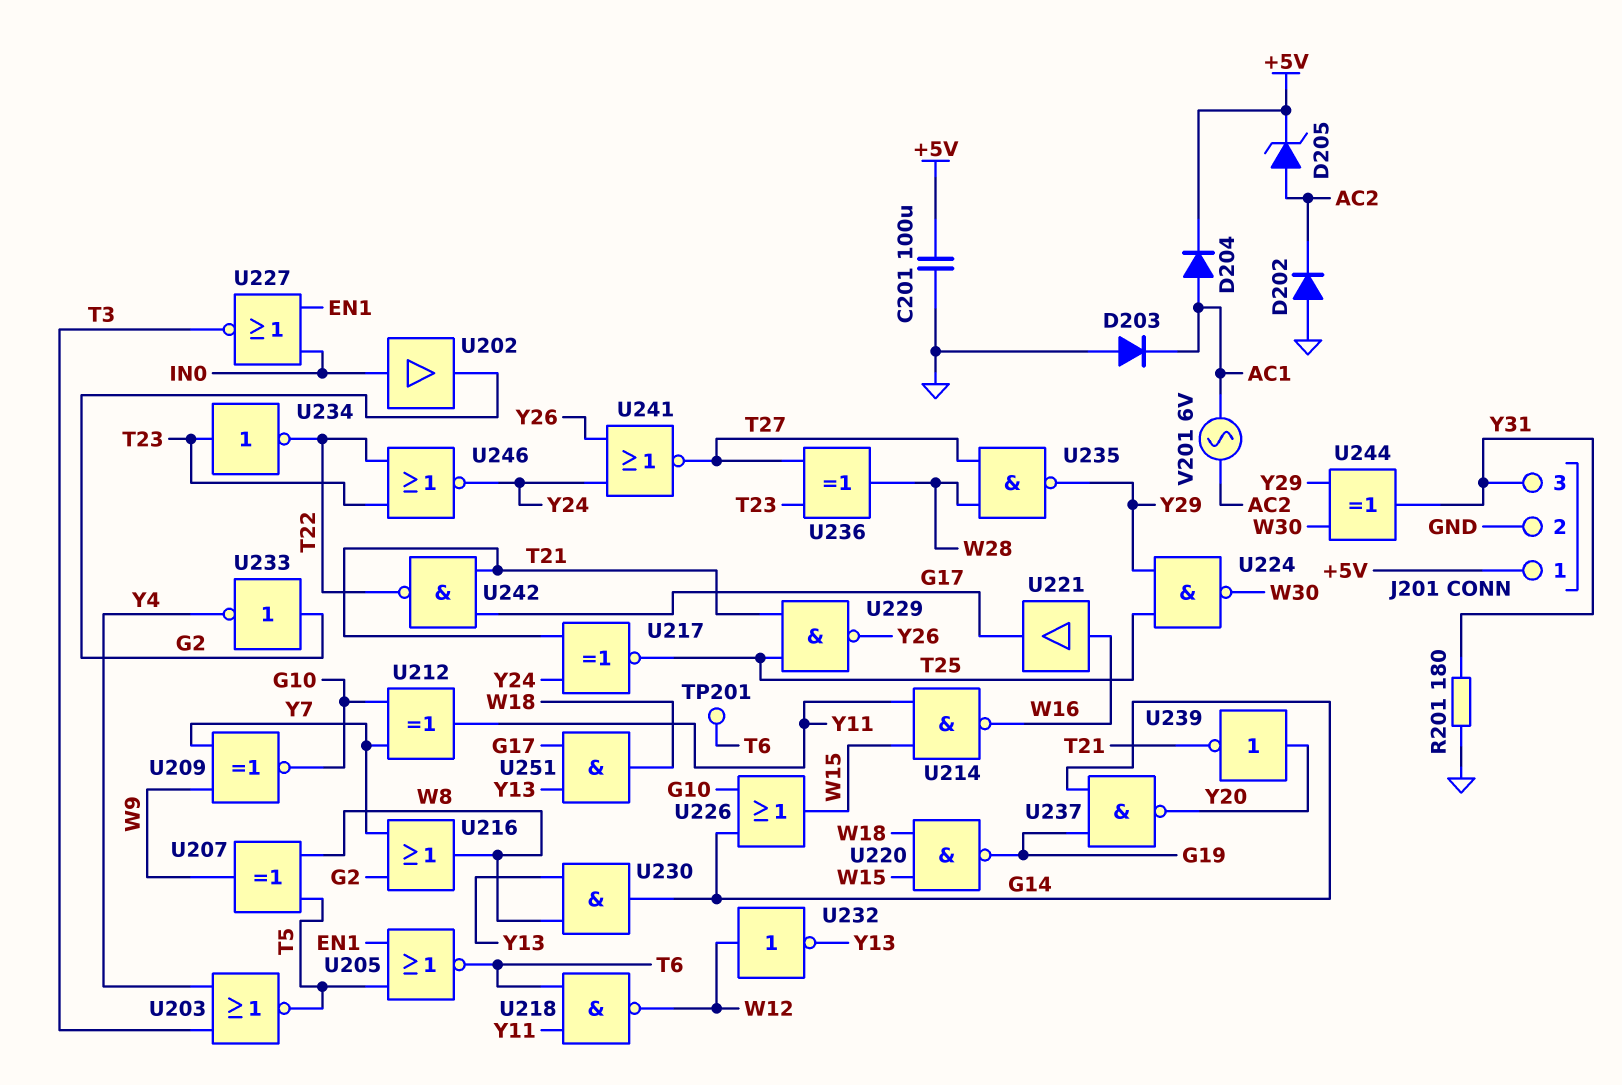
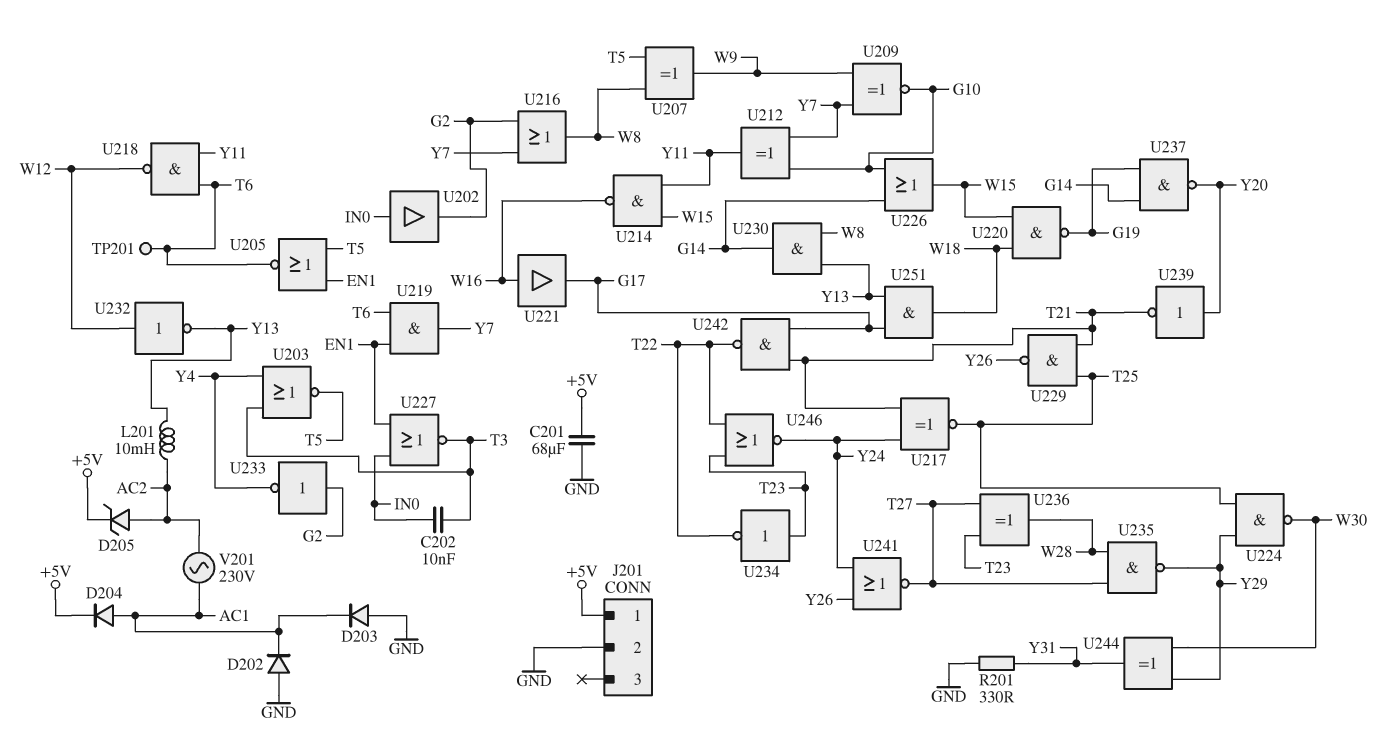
C201: 100uF (+5V, GND) -> 68uF (+5V, GND)
C202: none -> 10nF (IN0, T3)
D202: diode (A GND, K AC2) -> diode (A GND, K AC1)
J201 pin 3: Y31 -> none
L201: none -> 10mH (AC2, Y13)
R201: 180 (GND, Y31) -> 330 (GND, Y31)
U219: none -> AND (in EN1, in T6, out Y7)
V201: AC 6V (AC1, AC2) -> AC 230V (AC1, AC2)

